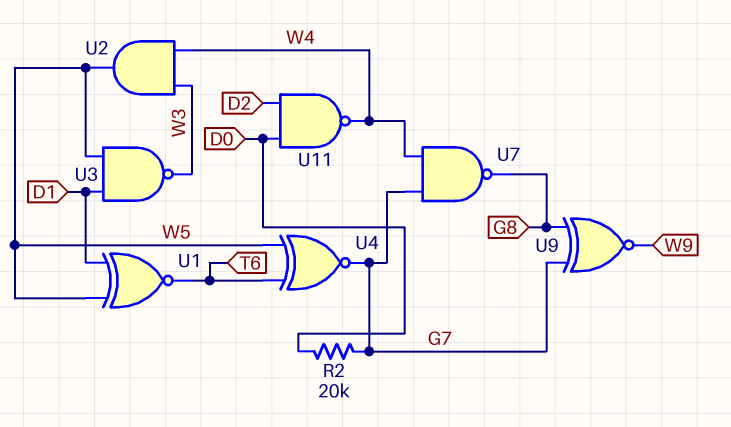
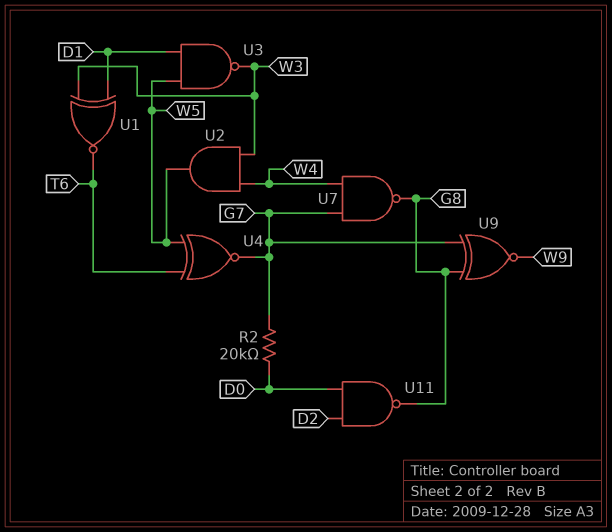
U1: XNOR (in D1, in W5, out T6) -> XNOR (in D1, in W3, out T6)
U11: NAND (in D0, in D2, out W4) -> NAND (in D0, in D2, out G8)

